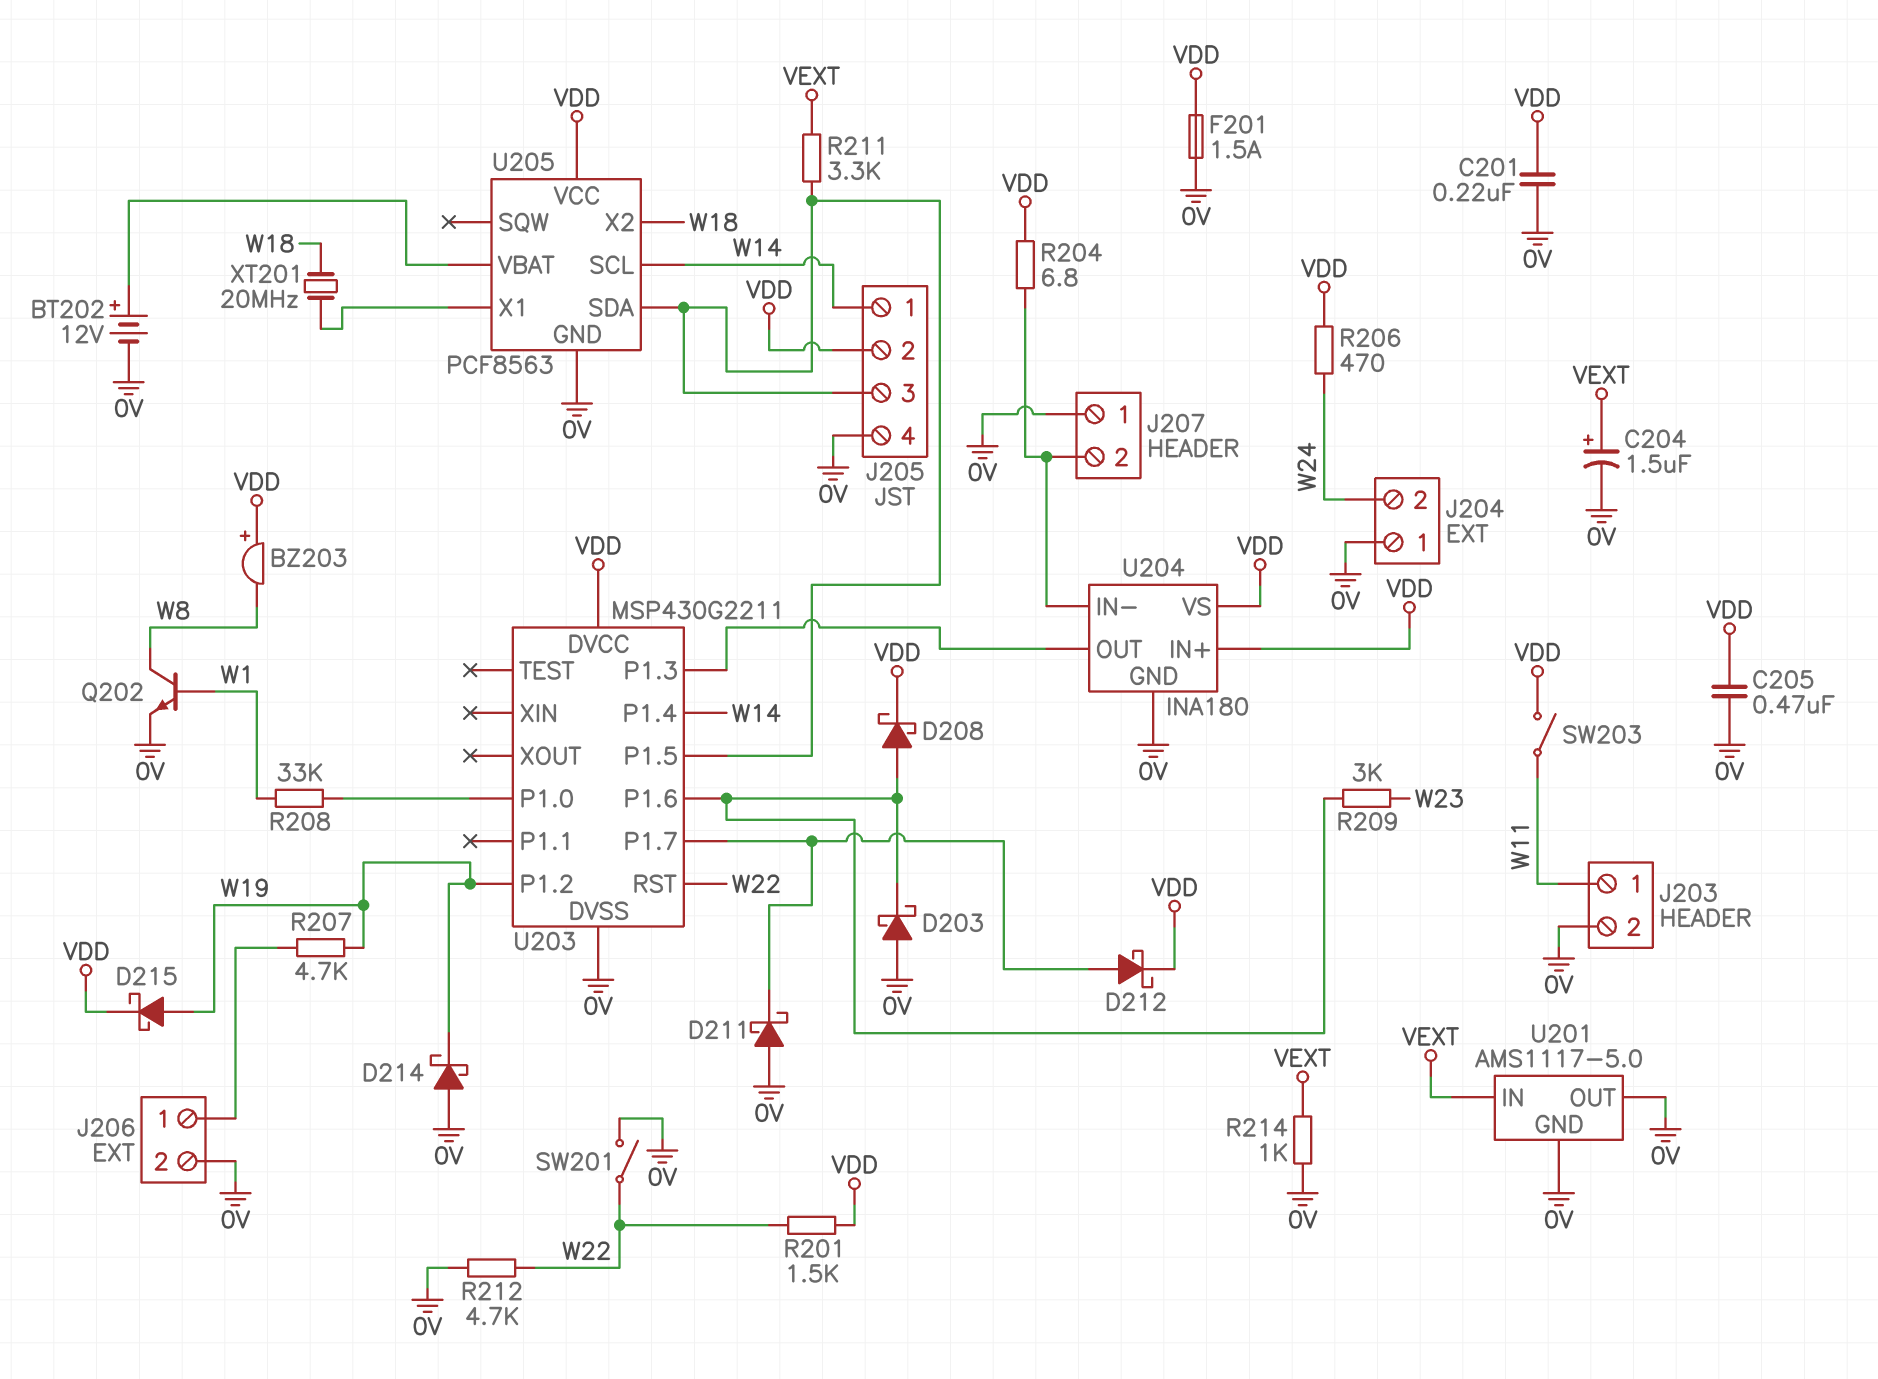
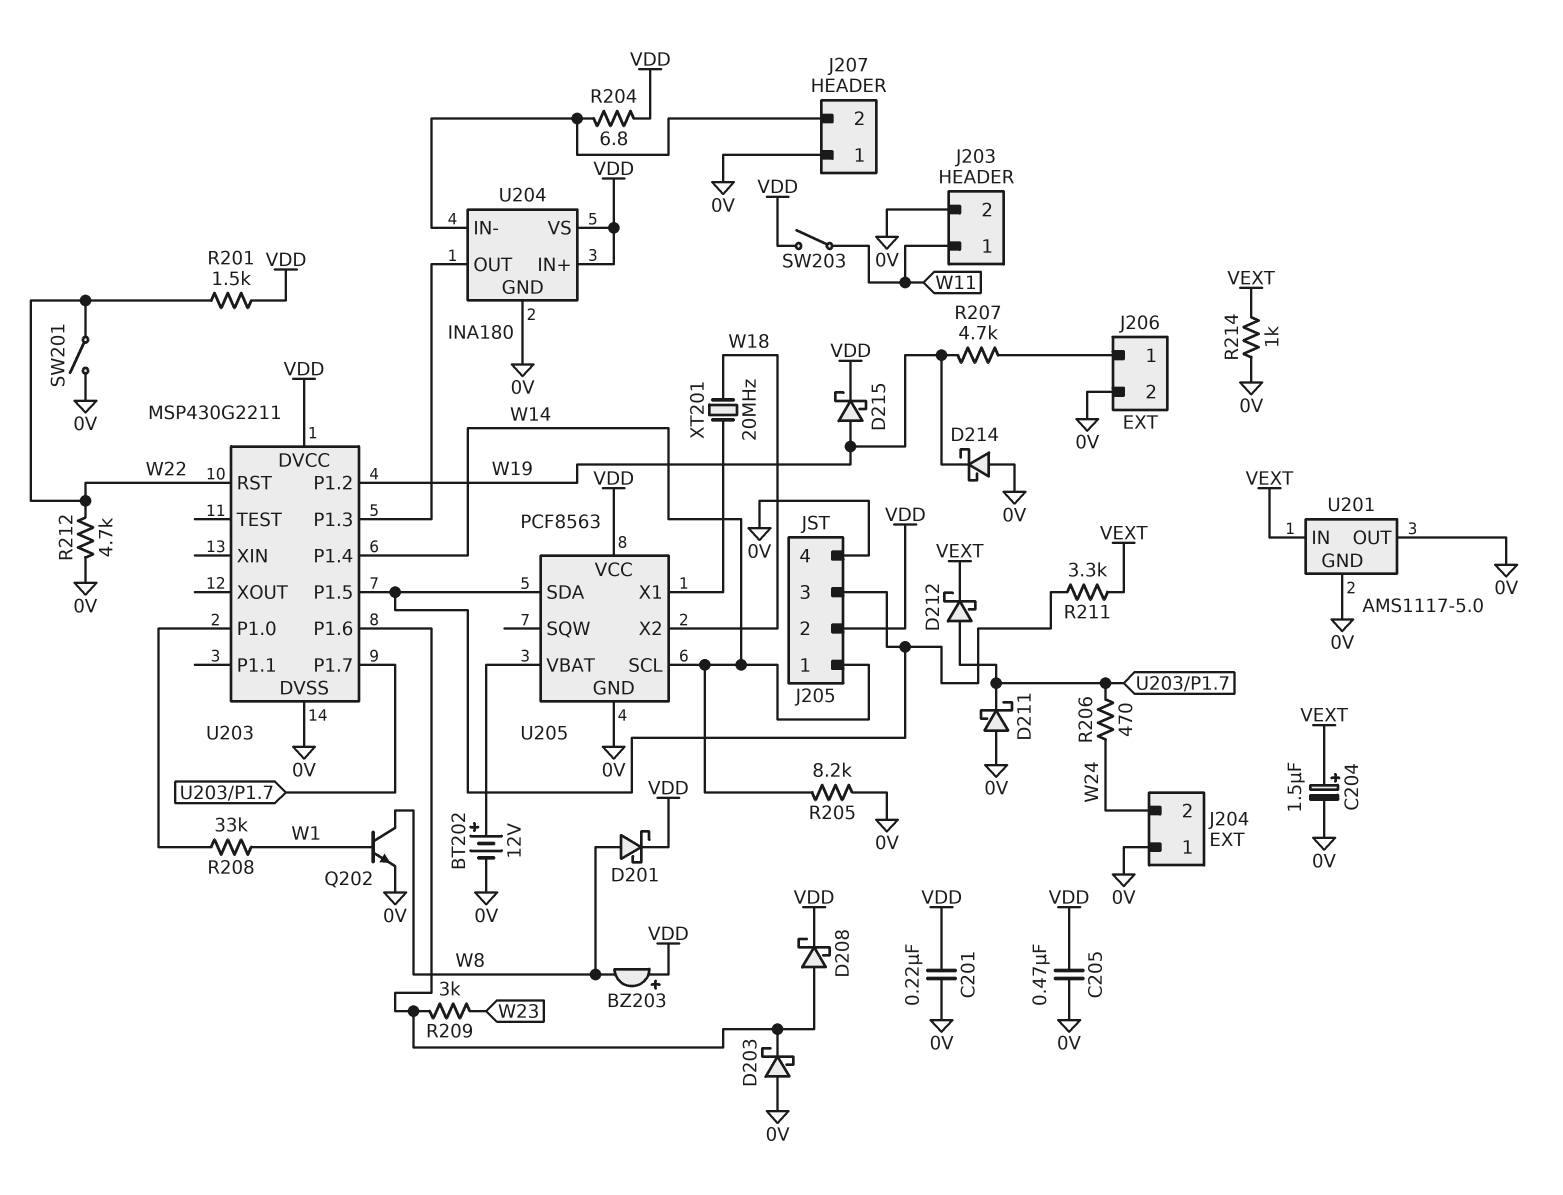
D201: none -> schottky (A W8, K VDD)
D212: schottky (A U203/P1.7, K VDD) -> schottky (A U203/P1.7, K VEXT)
F201: 1.5A (0V, VDD) -> none
R205: none -> 8.2k (0V, W14)
R206: 470 (VDD, W24) -> 470 (U203/P1.7, W24)

